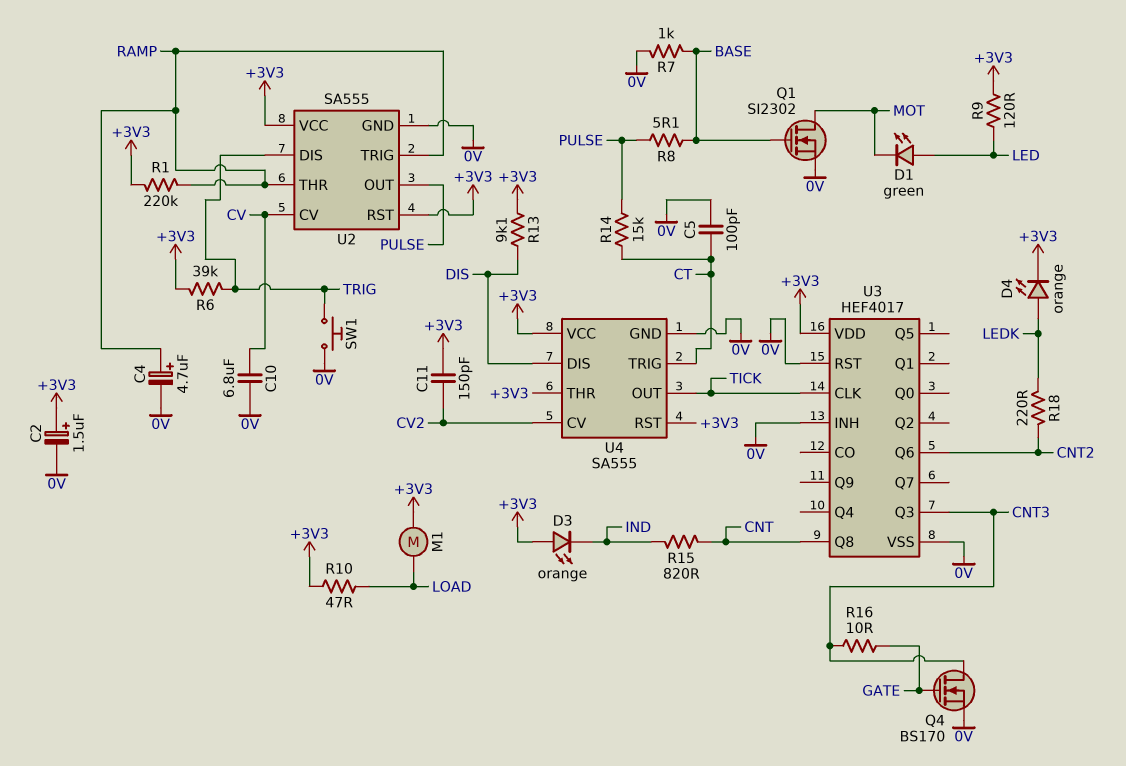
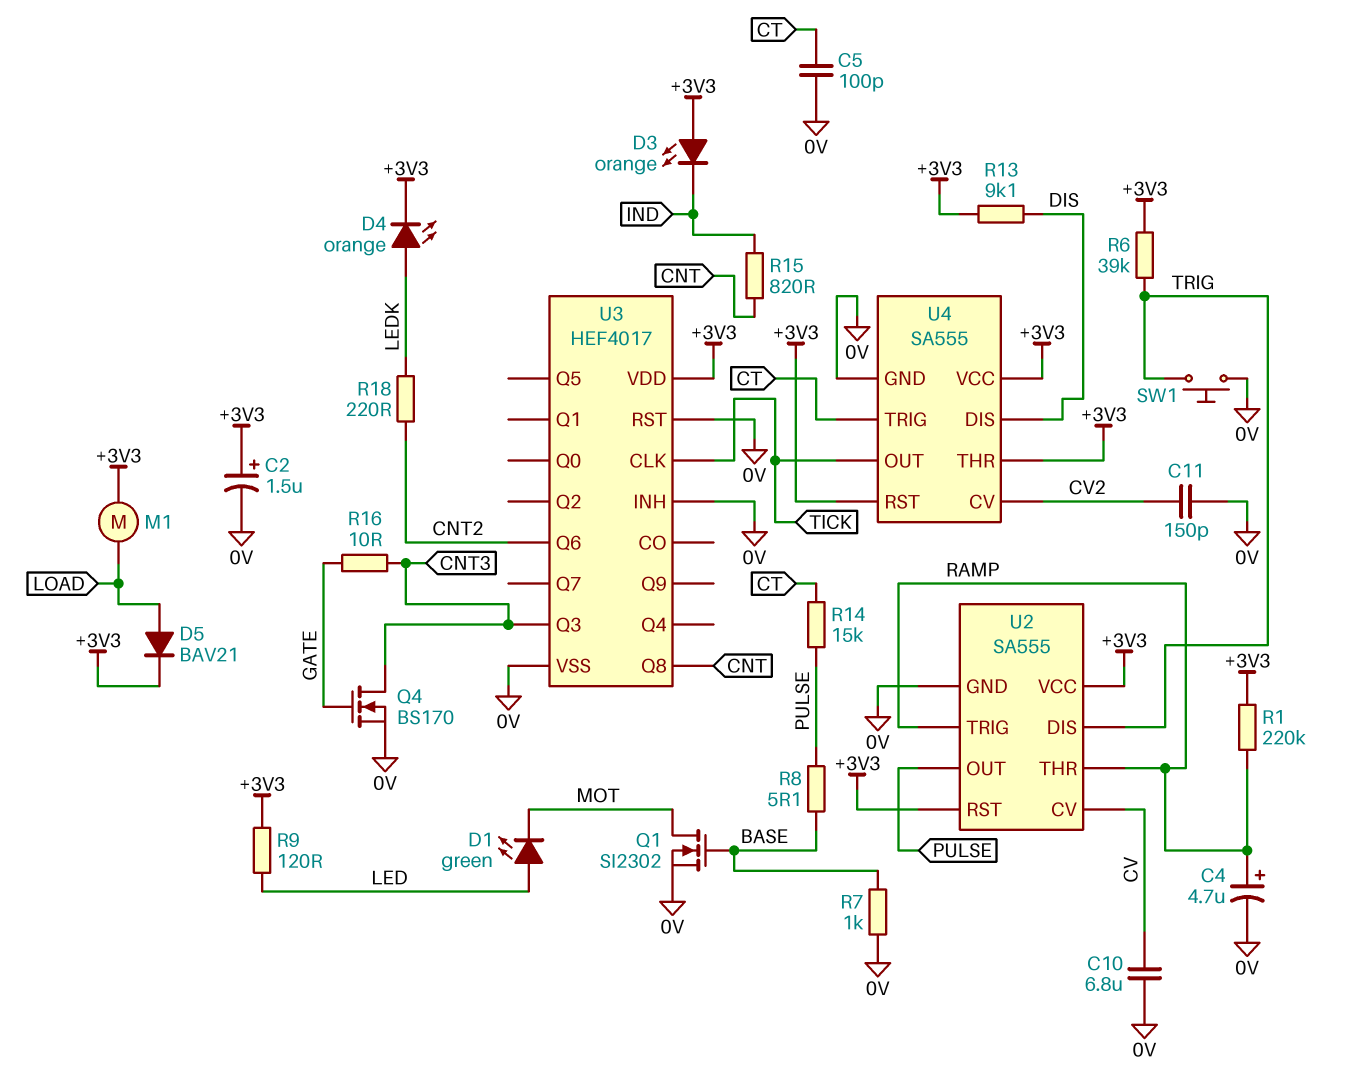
C11: 150pF (+3V3, CV2) -> 150pF (0V, CV2)
D5: none -> diode BAV21 (A LOAD, K +3V3)
R10: 47 (+3V3, LOAD) -> none

